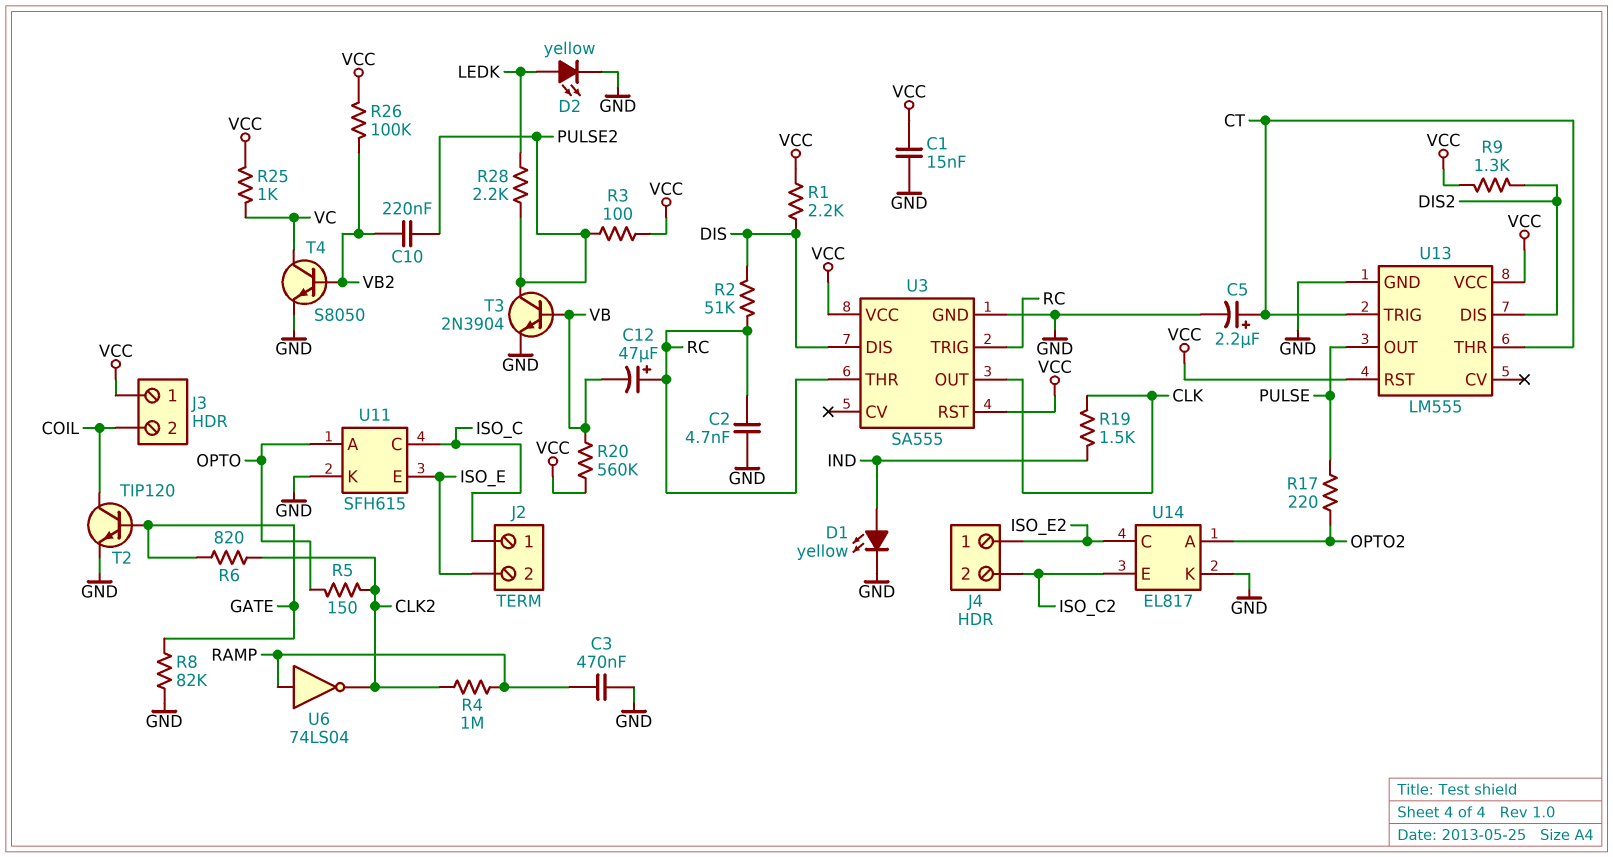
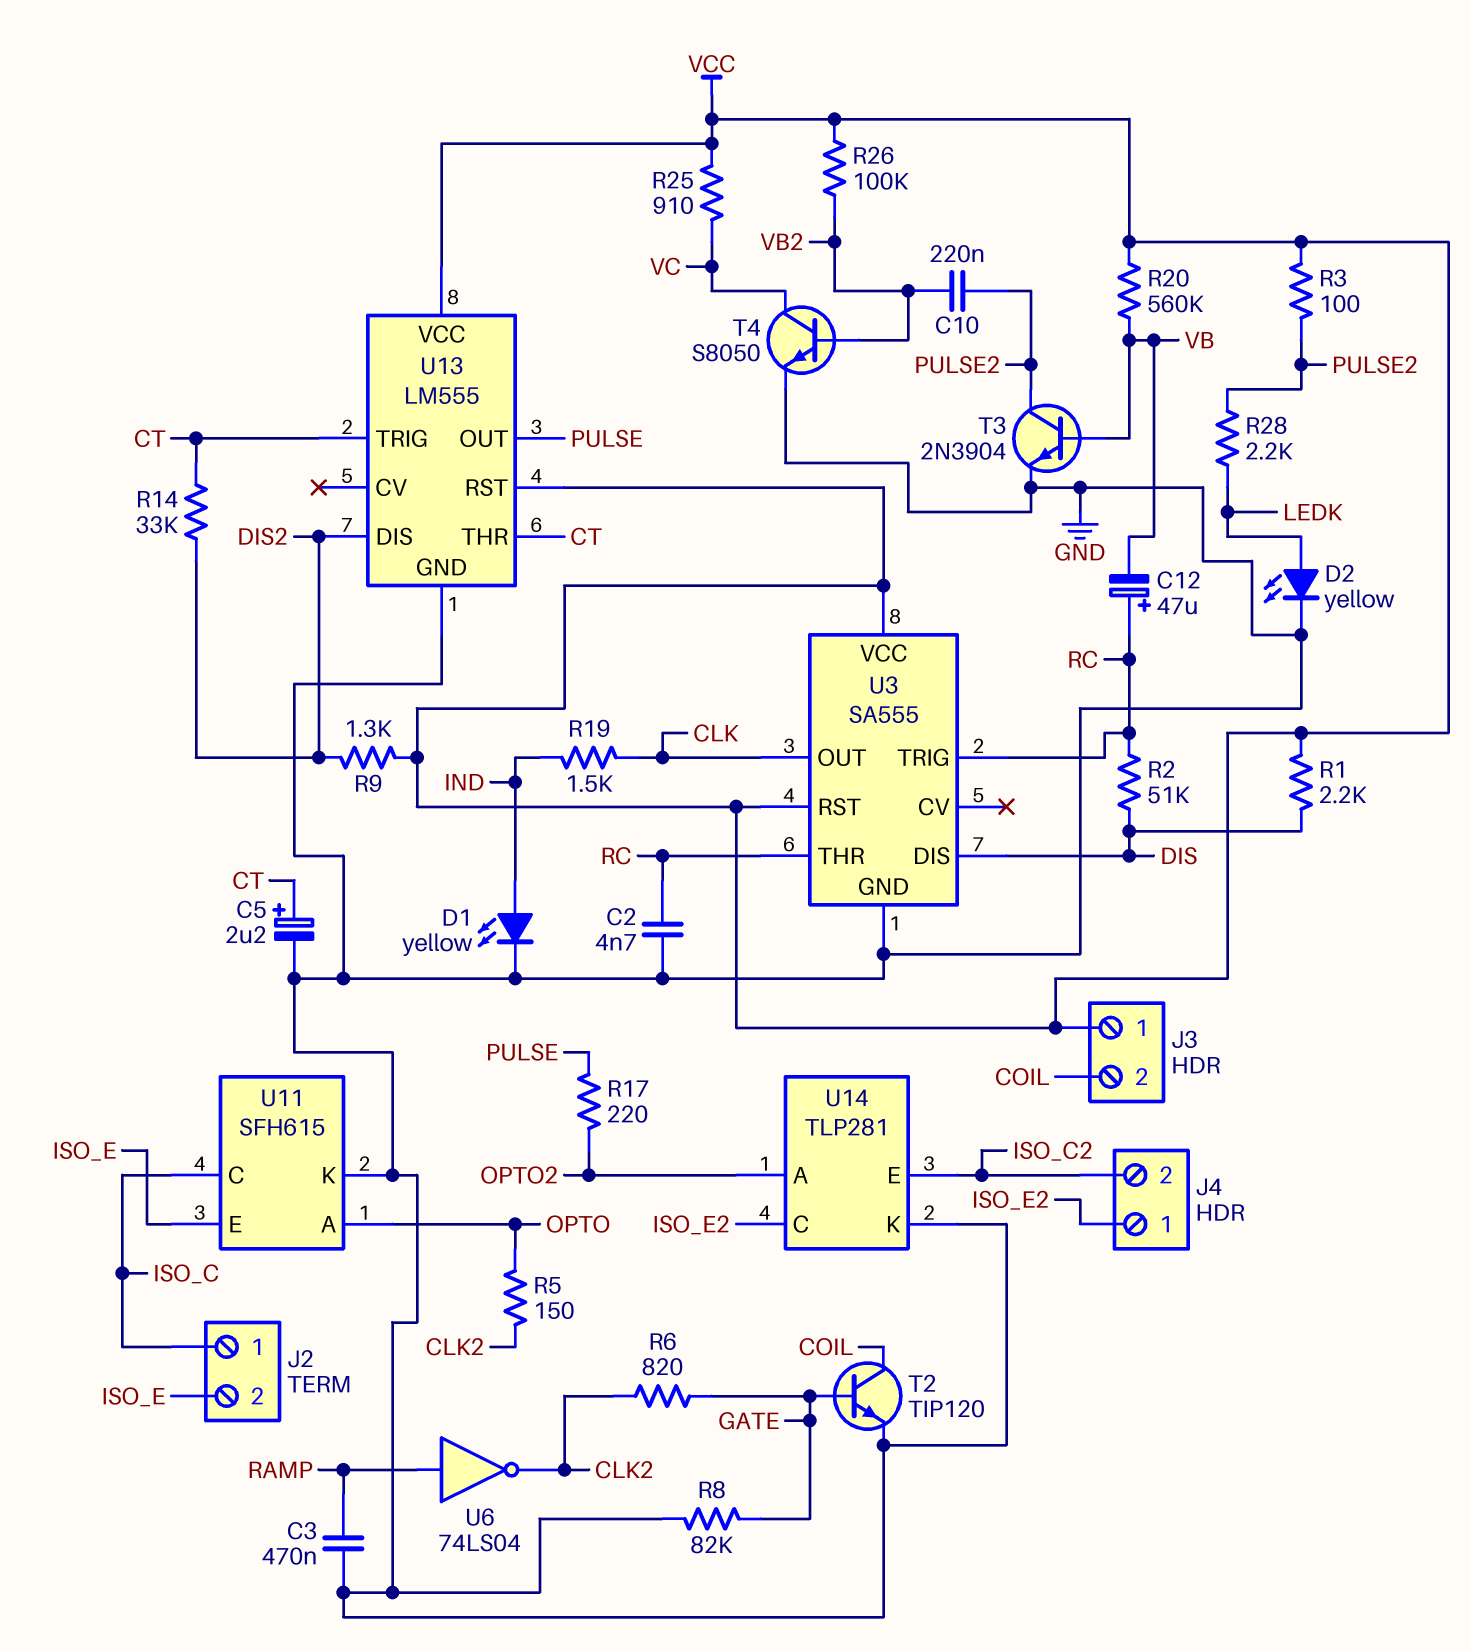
C1: 15nF (GND, VCC) -> none
R4: 1M (CLK2, RAMP) -> none
R14: none -> 33k (CT, DIS2)
R25: 1k (VC, VCC) -> 910 (VC, VCC)
U14: EL817 -> TLP281

